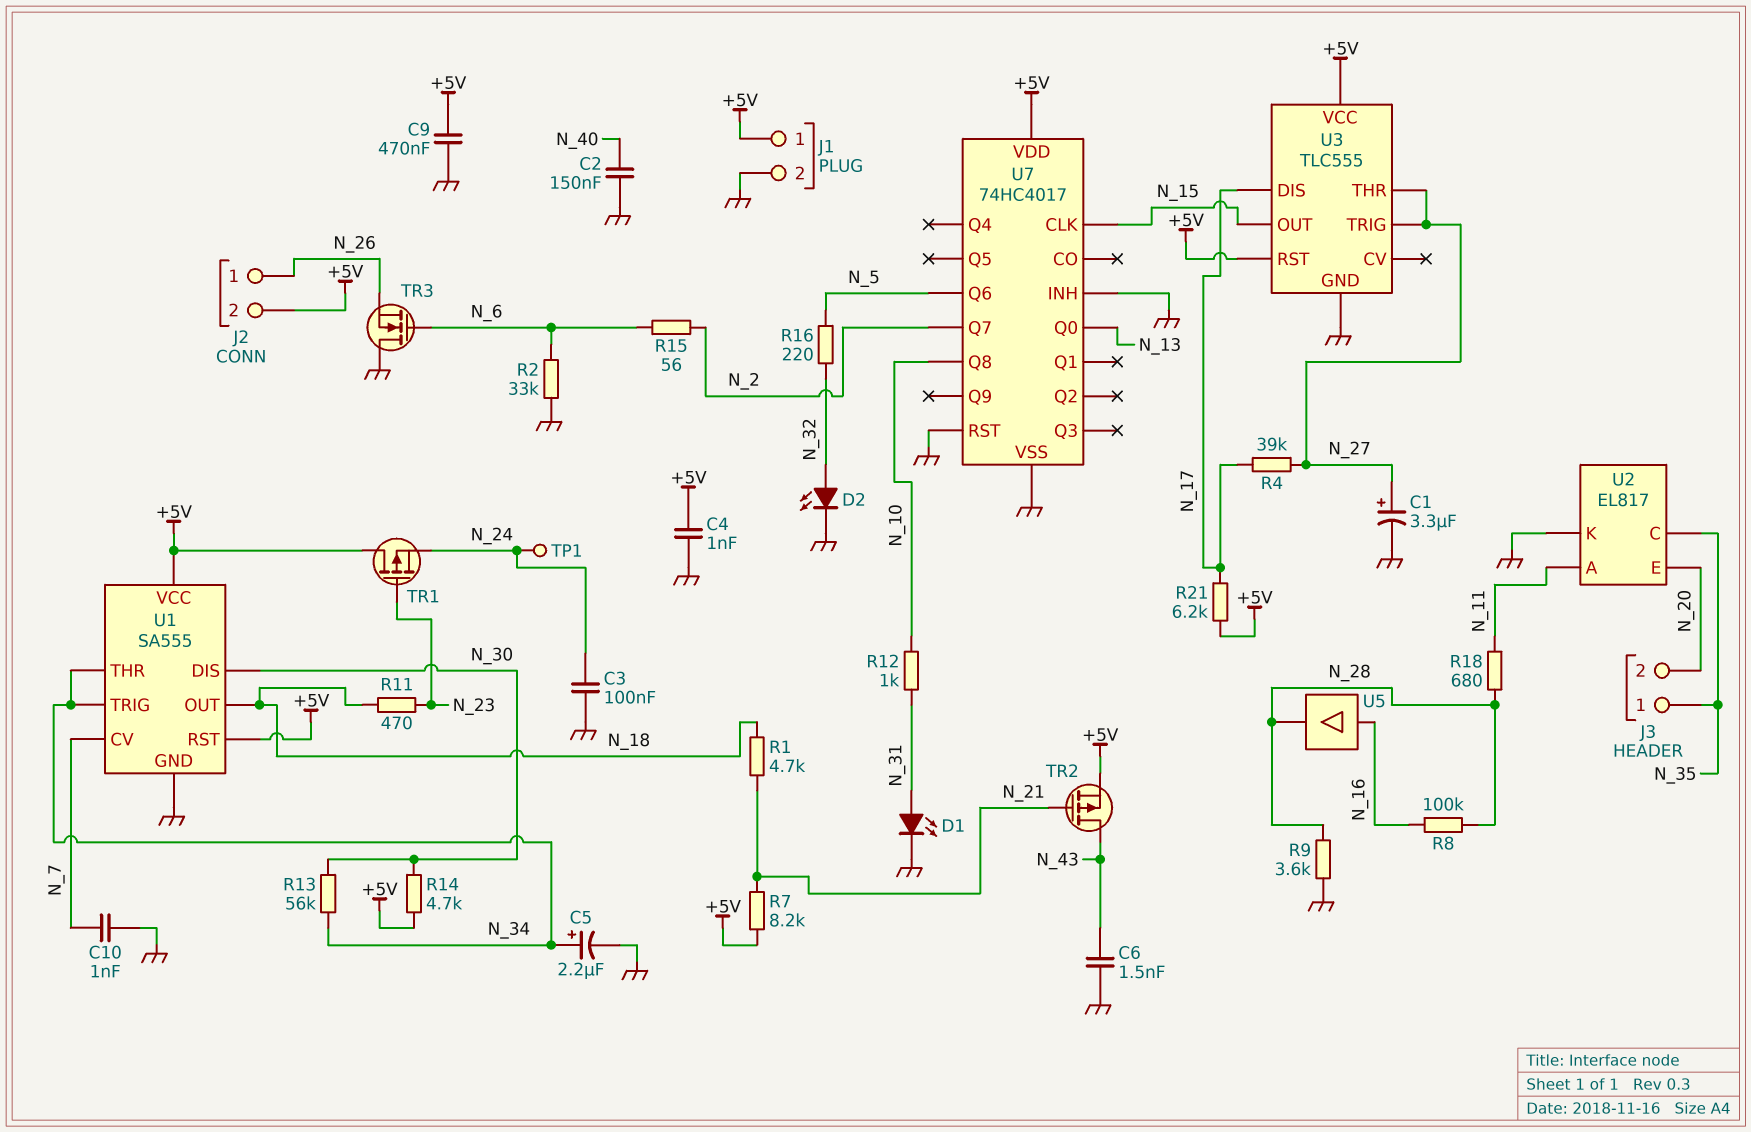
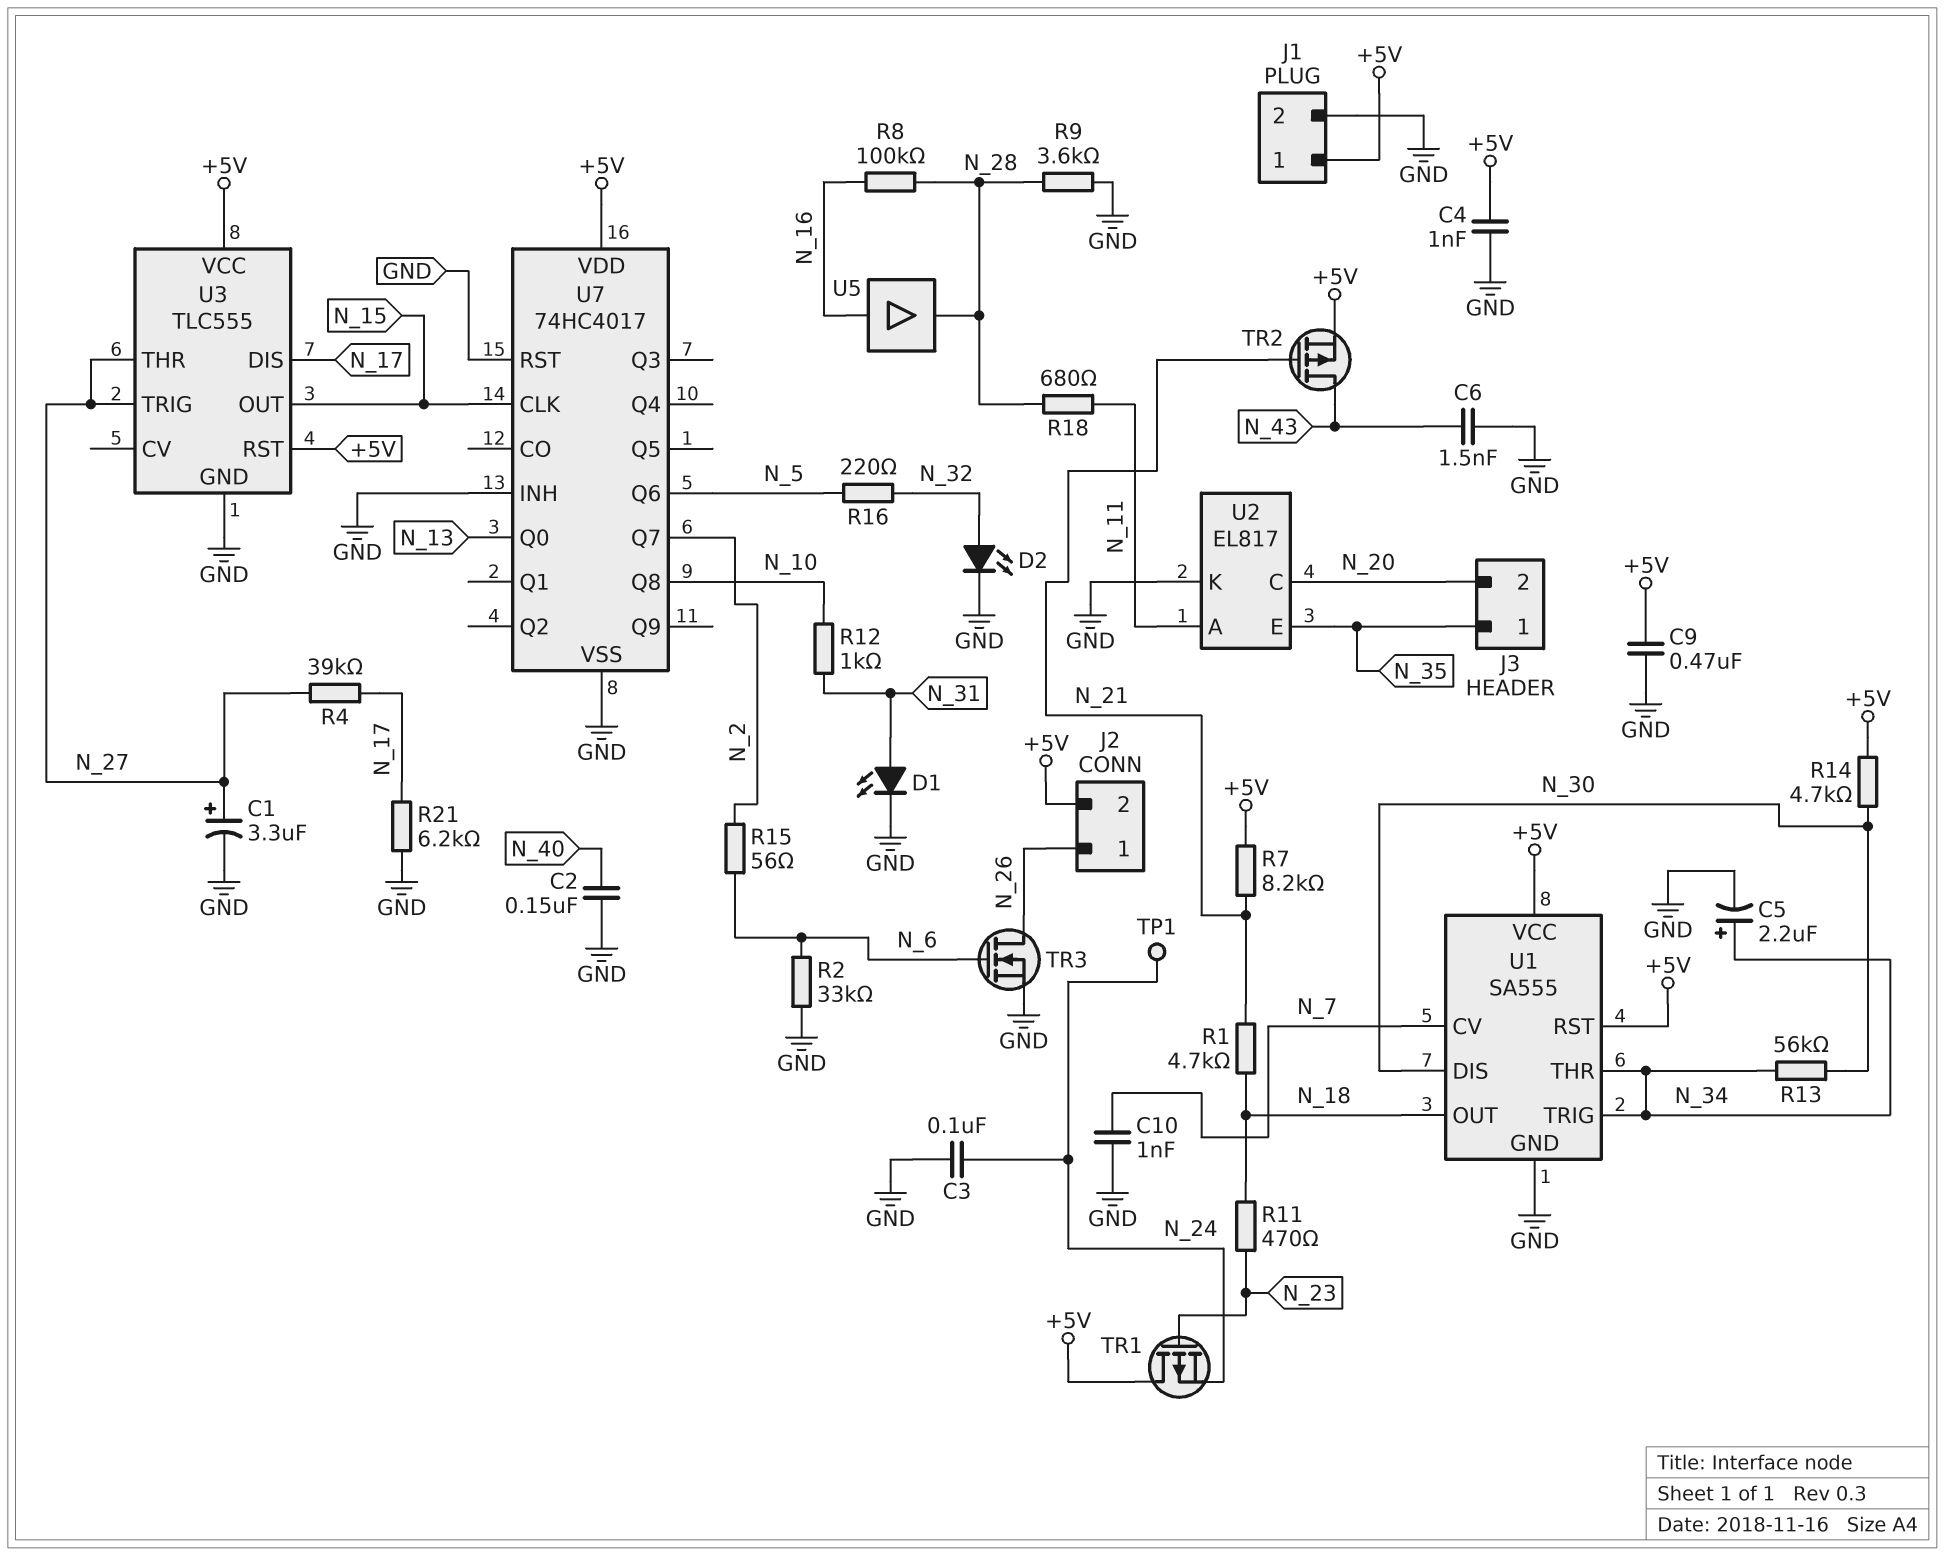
R21: 6.2k (+5V, N_17) -> 6.2k (GND, N_17)
TR3: NMOS (G N_6, D GND, S N_26) -> NMOS (G N_6, D N_26, S GND)
U2 pin C: N_35 -> N_20
U2 pin E: N_20 -> N_35

